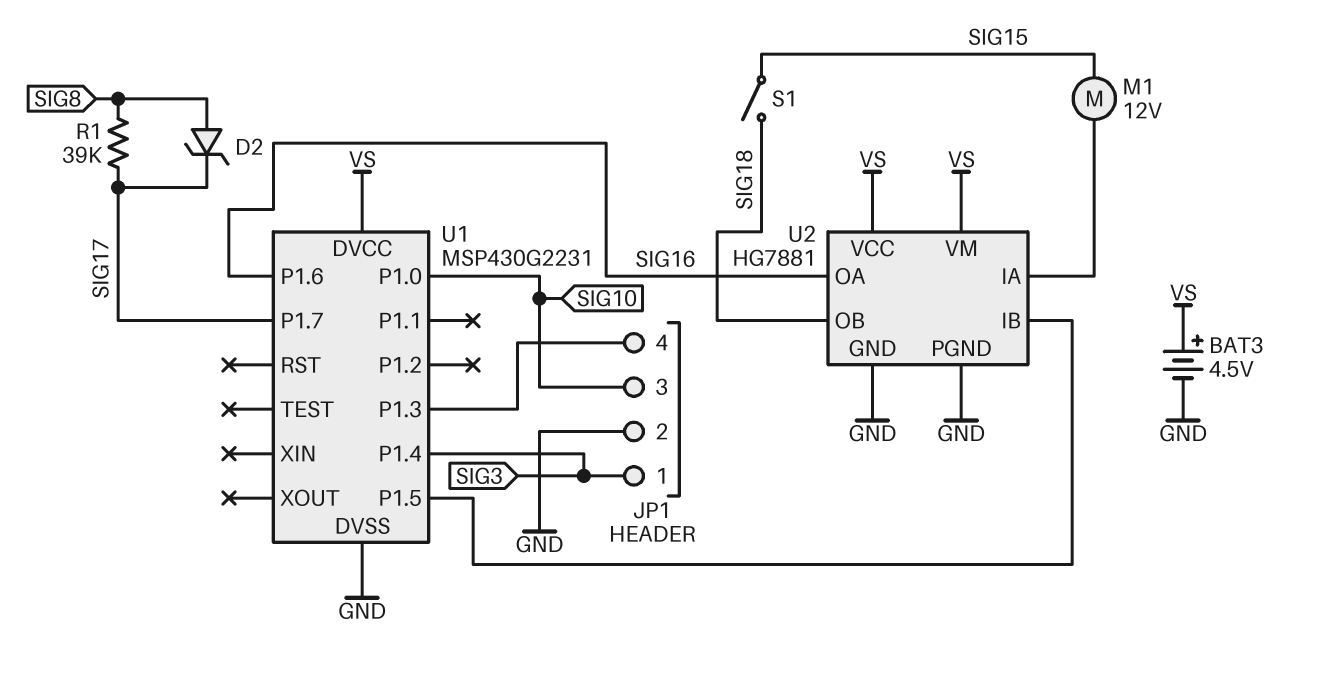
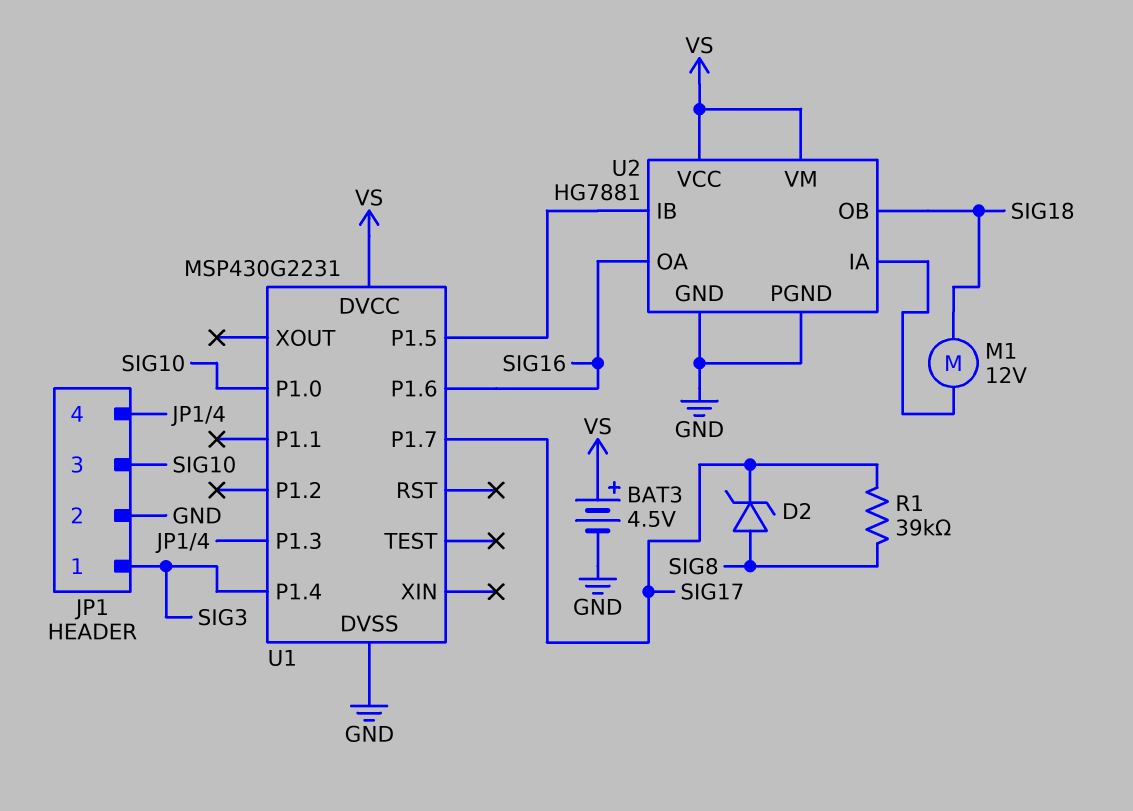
M1: motor 12V (SIG15, U2/IA) -> motor 12V (SIG18, U2/IA)
S1: switch (SIG15, SIG18) -> none

